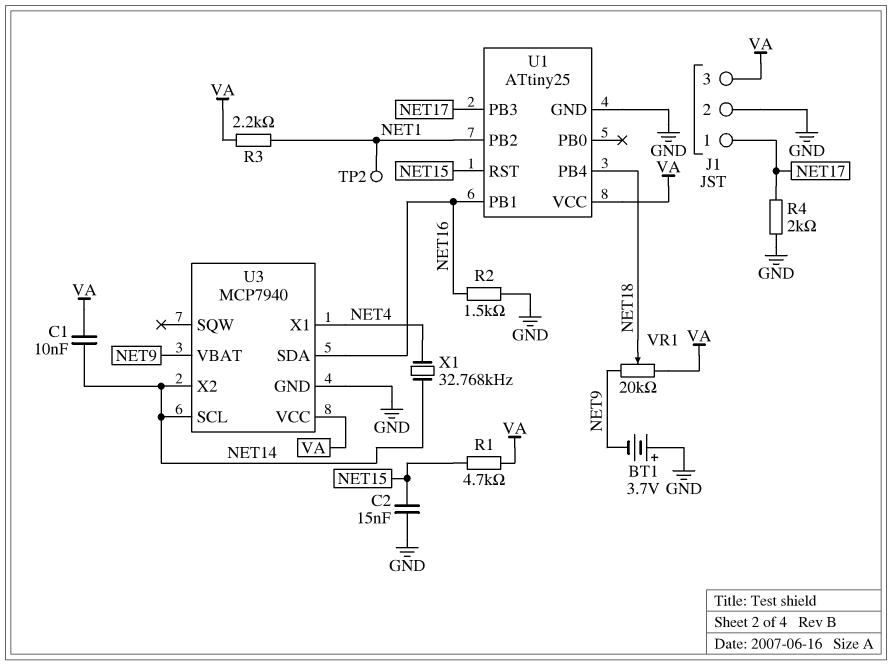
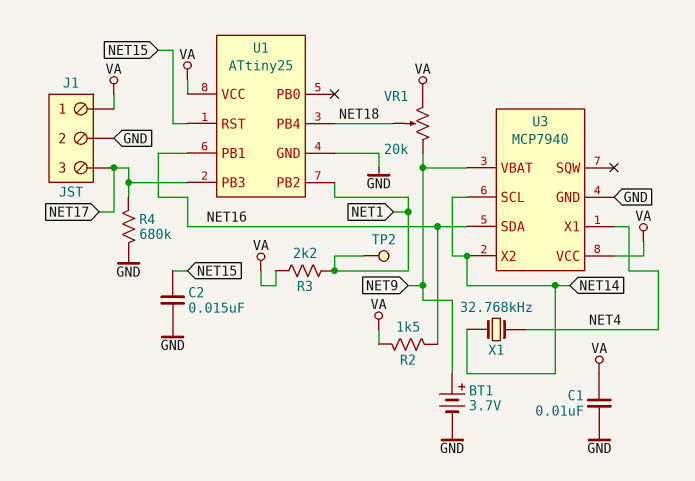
BT1: 3.7V (plus GND, minus NET9) -> 3.7V (plus NET9, minus GND)
C1: 10nF (NET14, VA) -> 10nF (GND, VA)
J1 pin 1: NET17 -> VA
J1 pin 3: VA -> NET17
R1: 4.7k (NET15, VA) -> none
R2: 1.5k (GND, NET16) -> 1.5k (NET16, VA)
R4: 2k (GND, NET17) -> 680k (GND, NET17)

